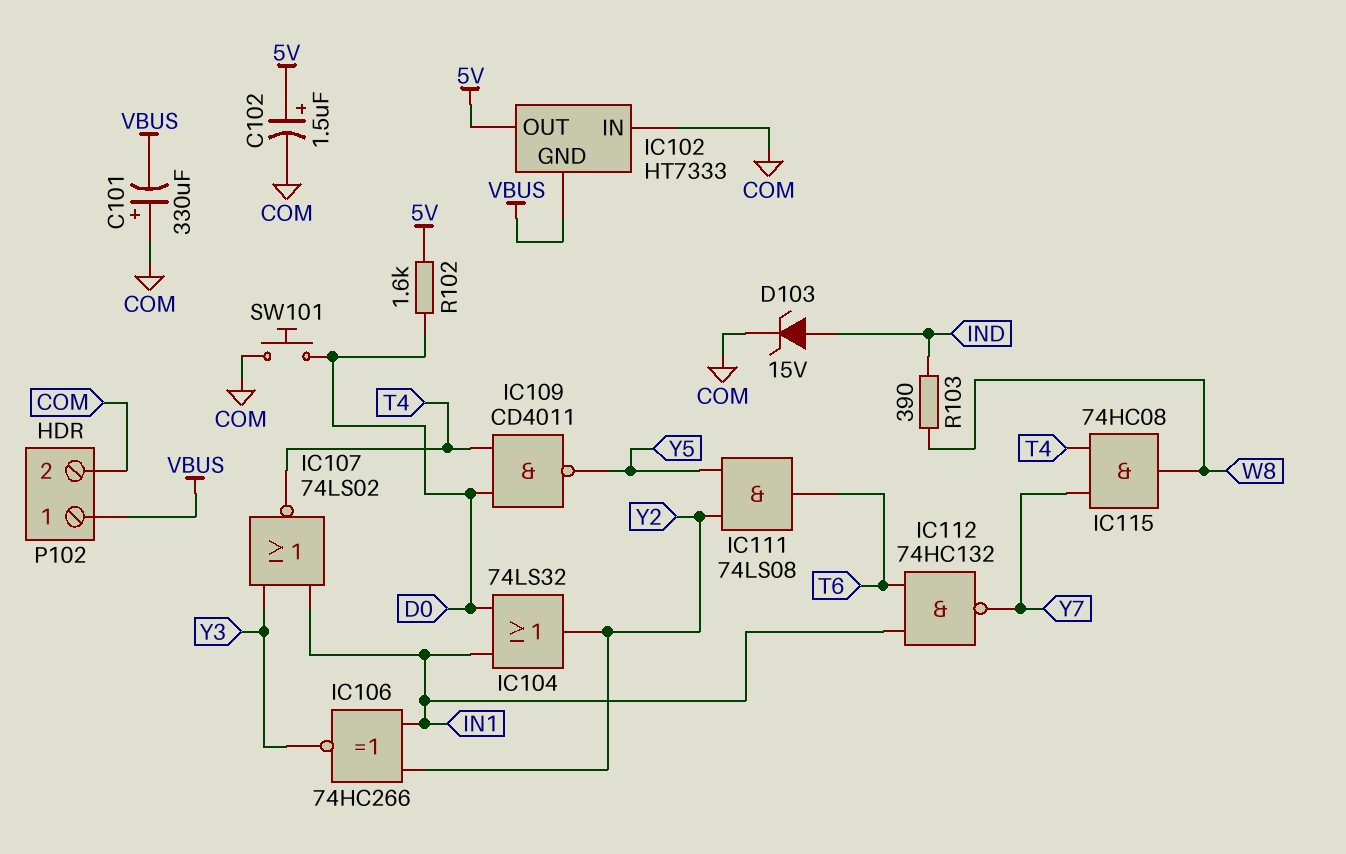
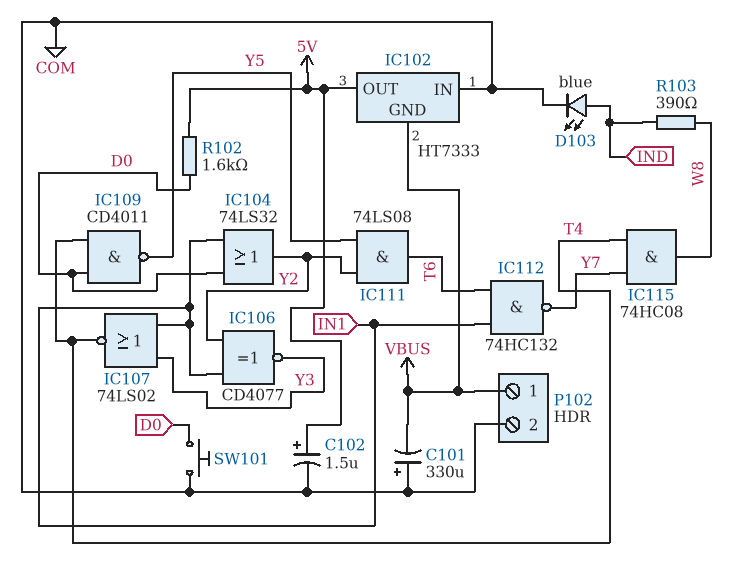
D103: zener 15V (A IND, K COM) -> LED blue (A IND, K COM)
IC106: XNOR 74HC266 (in IN1, in Y2, out Y3) -> XNOR CD4077 (in IN1, in Y2, out Y3)

